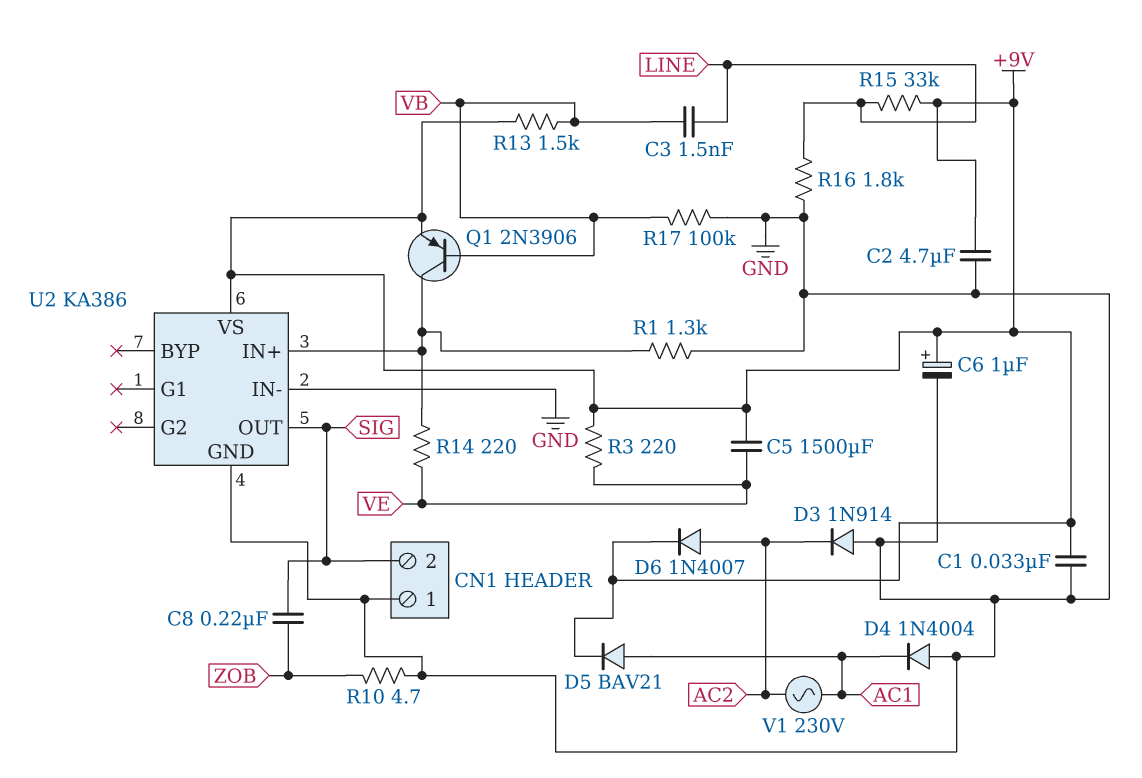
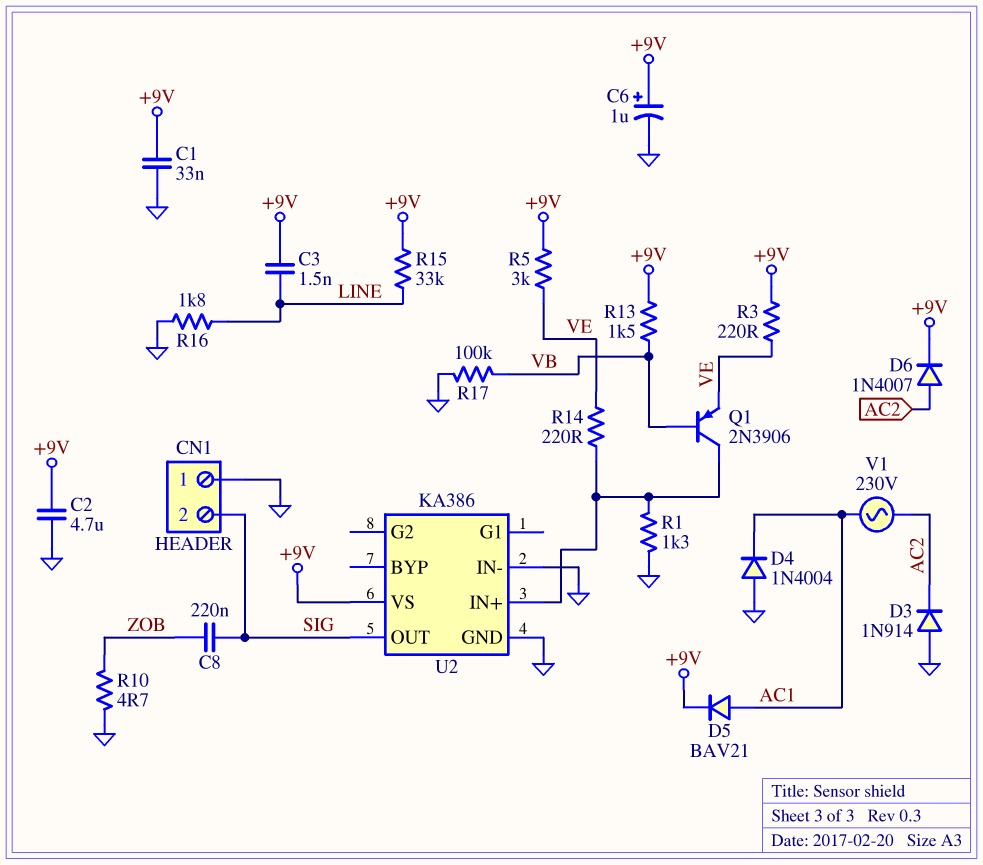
C3: 1.5nF (LINE, VB) -> 1.5nF (+9V, LINE)
C5: 1500uF (+9V, VE) -> none
Q1: PNP 2N3906 (B VB, C U2/IN+, E +9V) -> PNP 2N3906 (B VB, C U2/IN+, E VE)
R5: none -> 3k (+9V, VE)

